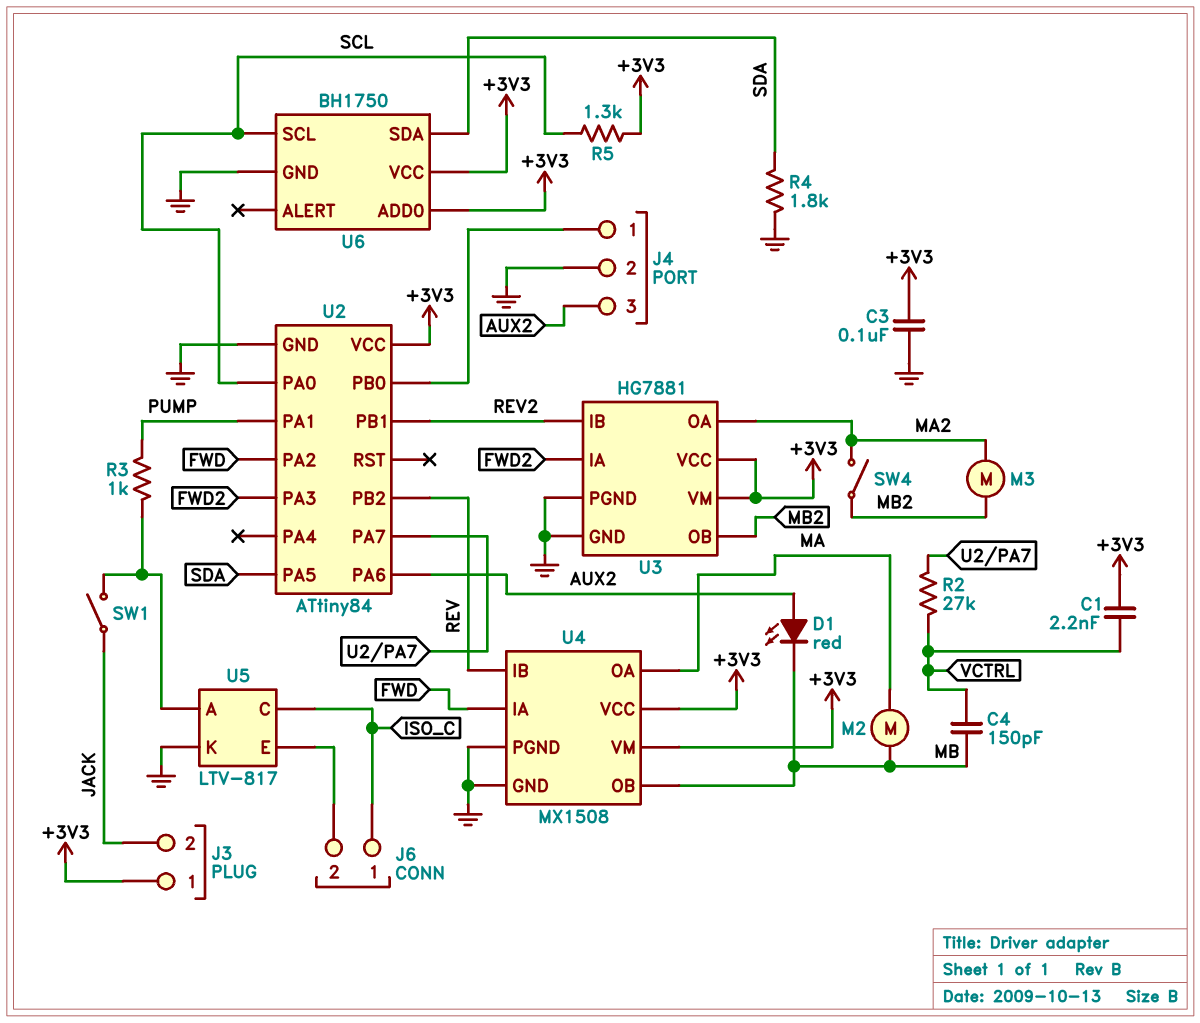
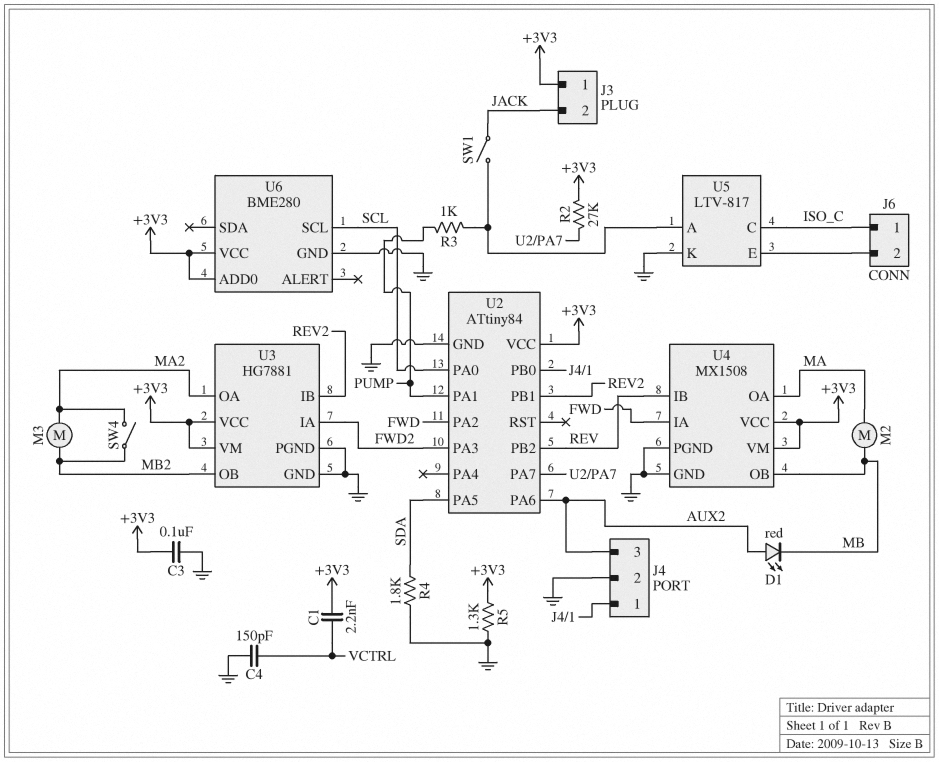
C4: 150pF (MB, VCTRL) -> 150pF (GND, VCTRL)
R2: 27k (U2/PA7, VCTRL) -> 27k (+3V3, U2/PA7)
R5: 1.3k (+3V3, SCL) -> 1.3k (+3V3, GND)
U6: BH1750 -> BME280
U6 pin SDA: SDA -> none

